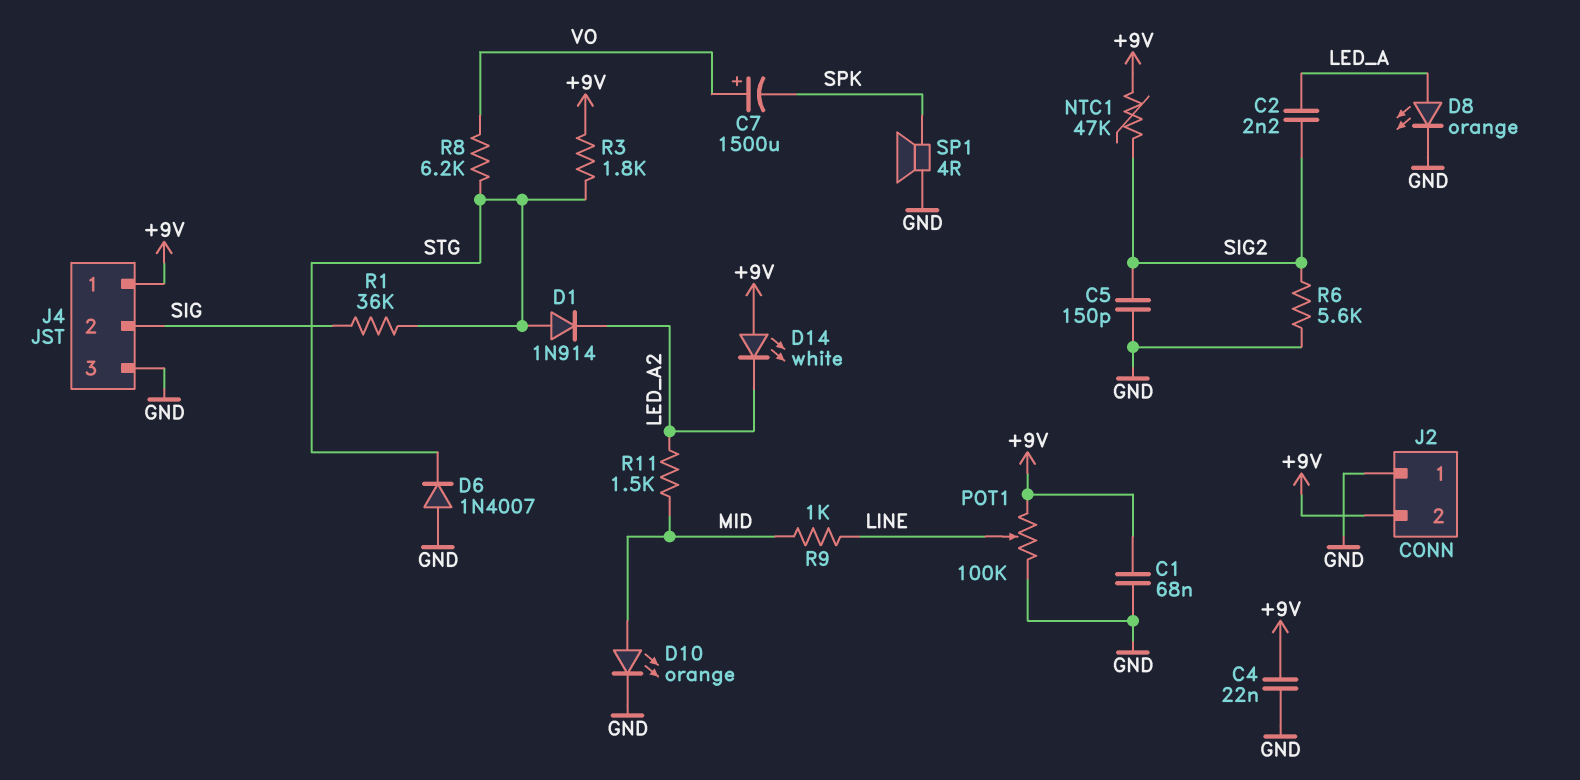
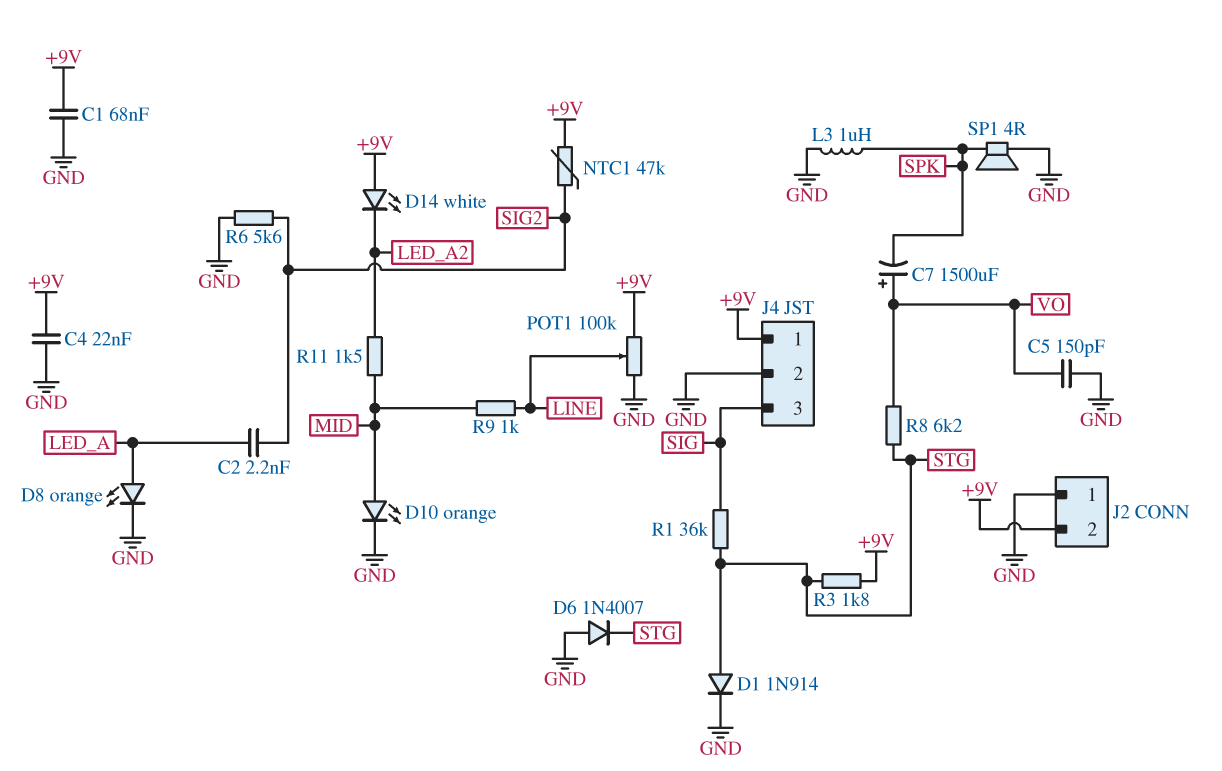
C5: 150pF (GND, SIG2) -> 150pF (GND, VO)
D1: diode 1N914 (A STG, K LED_A2) -> diode 1N914 (A STG, K GND)
J4 pin 2: SIG -> GND
J4 pin 3: GND -> SIG
L3: none -> 1uH (GND, SPK)

